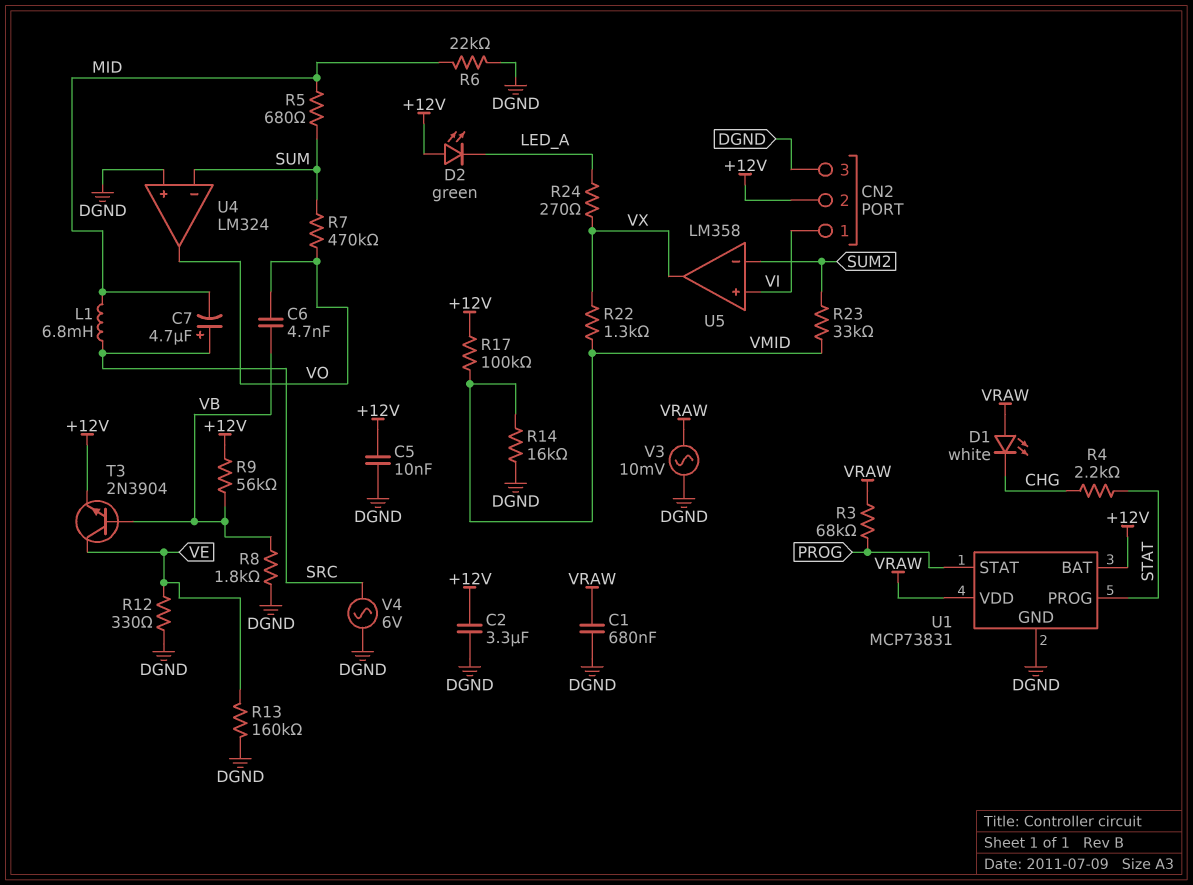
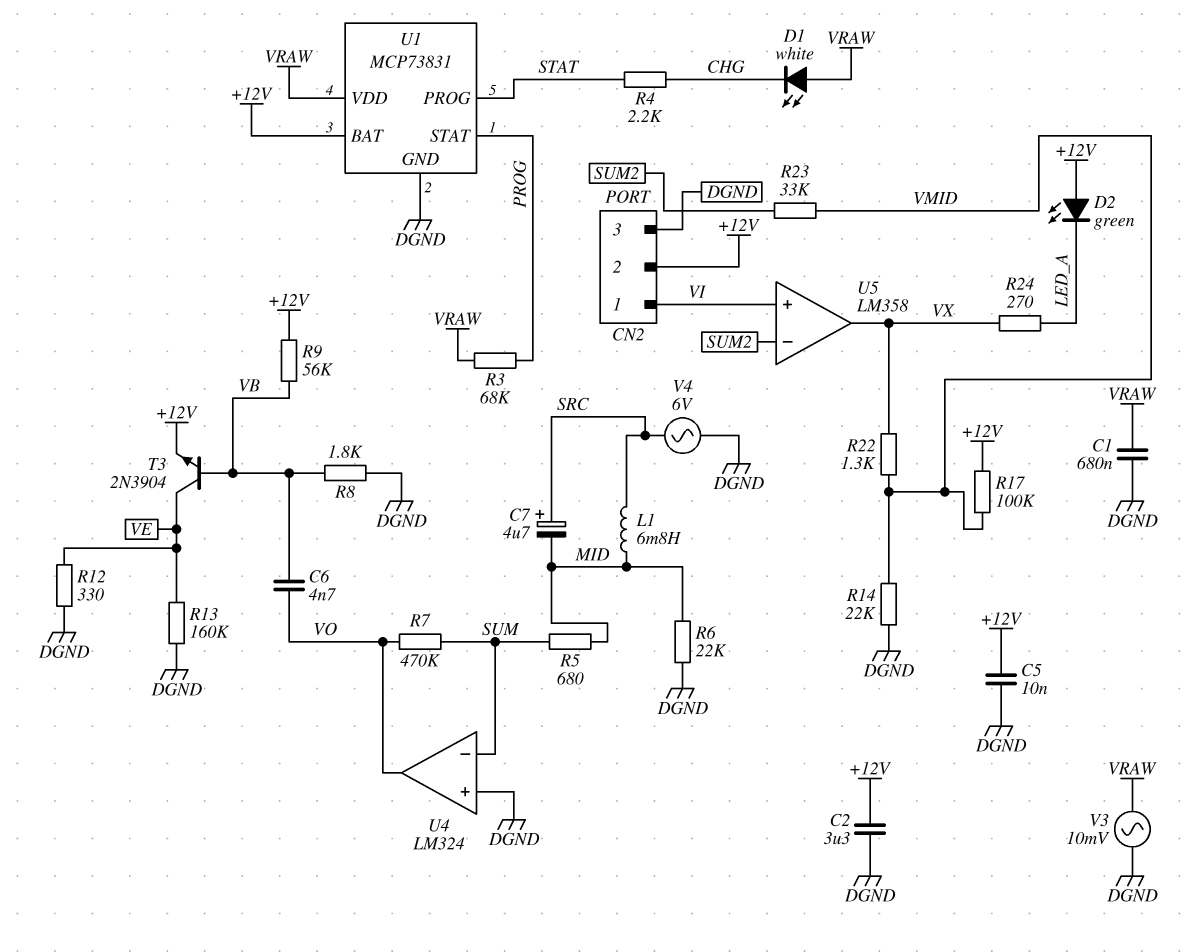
R14: 16k (DGND, VMID) -> 22k (DGND, VMID)

